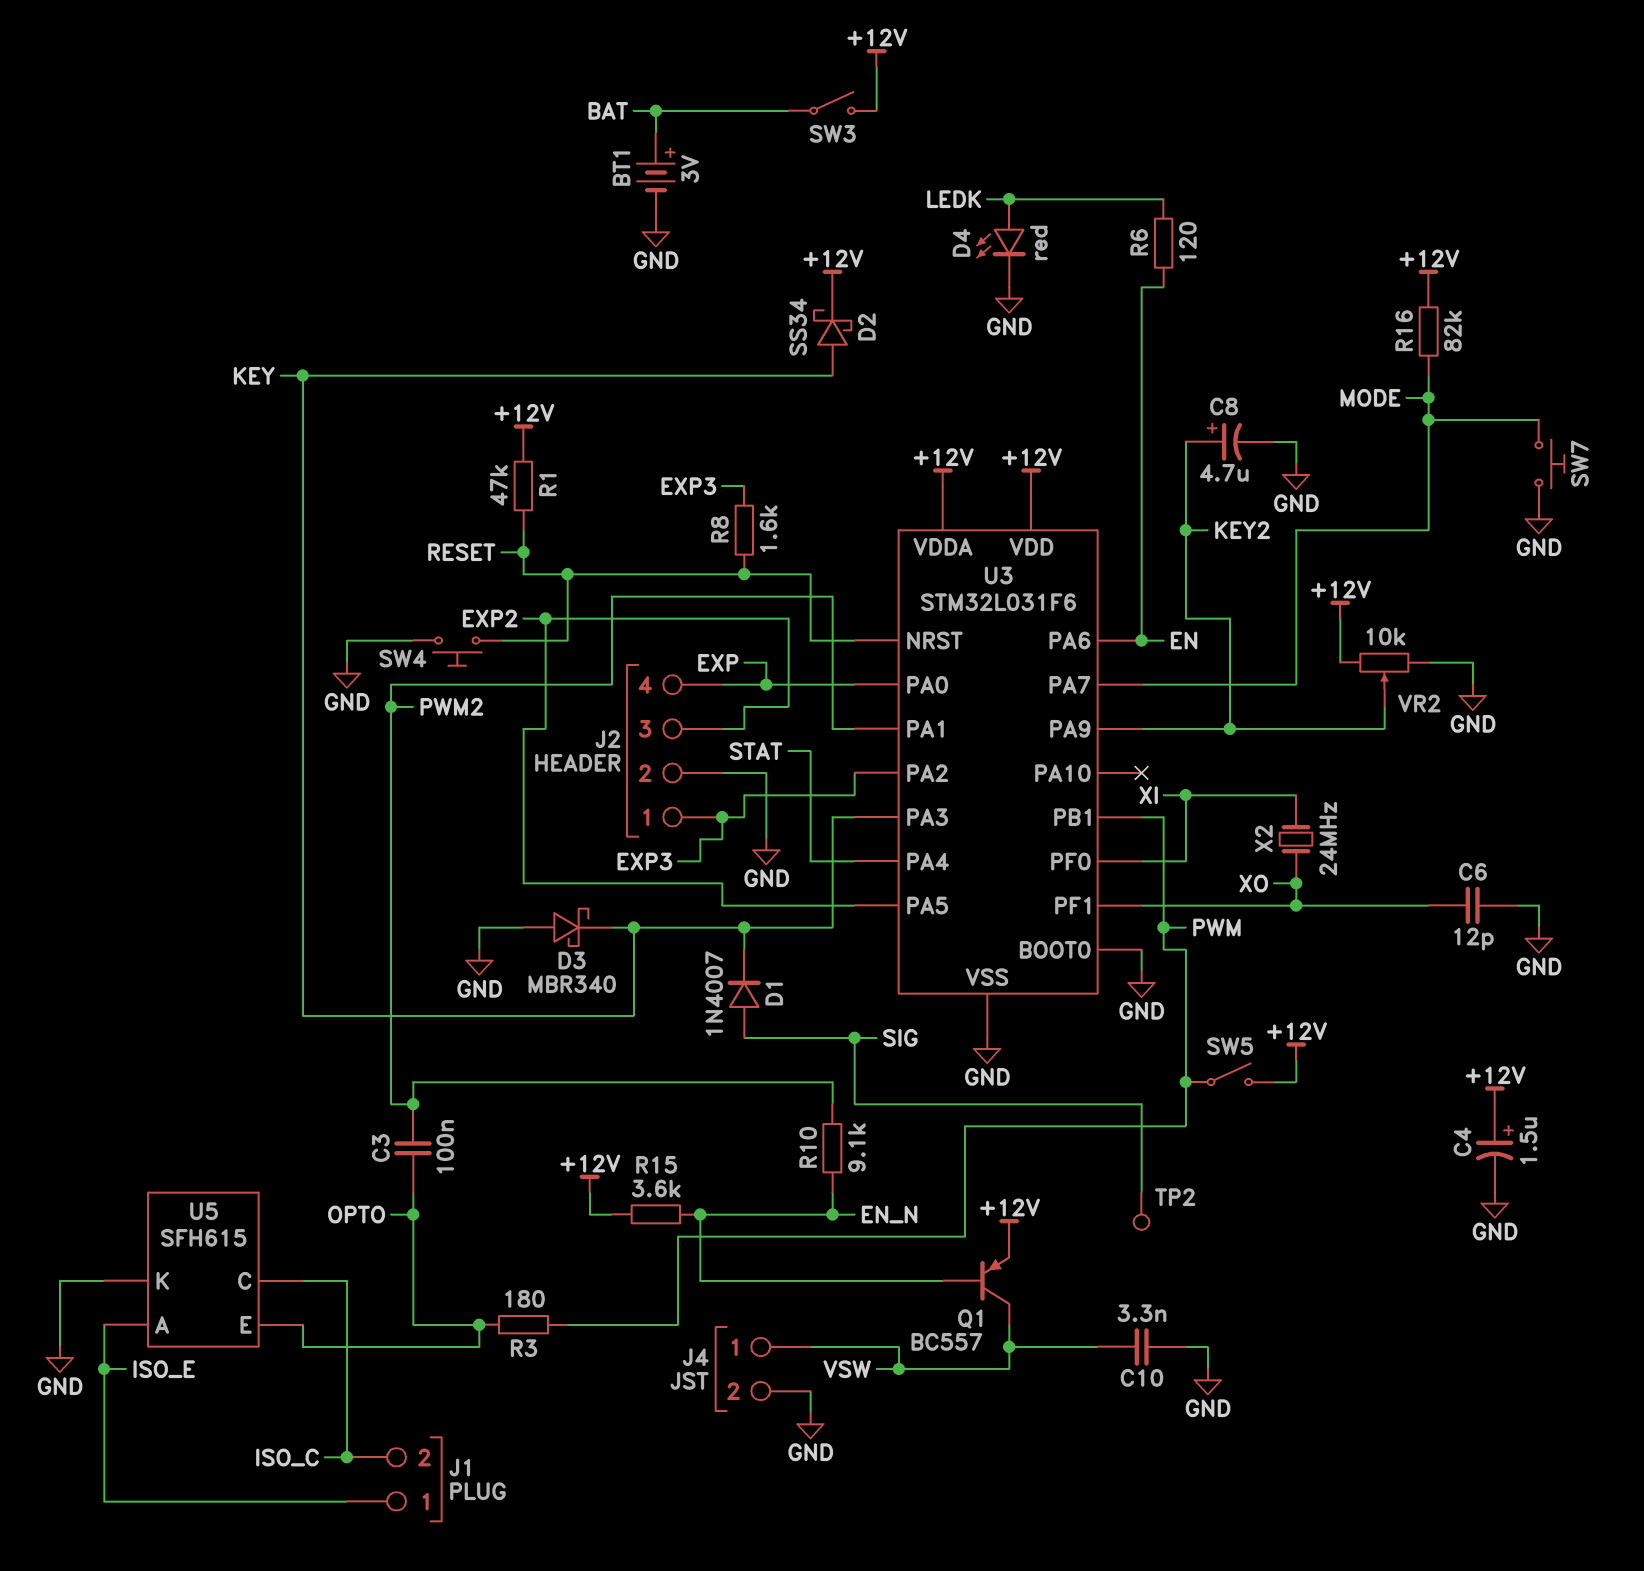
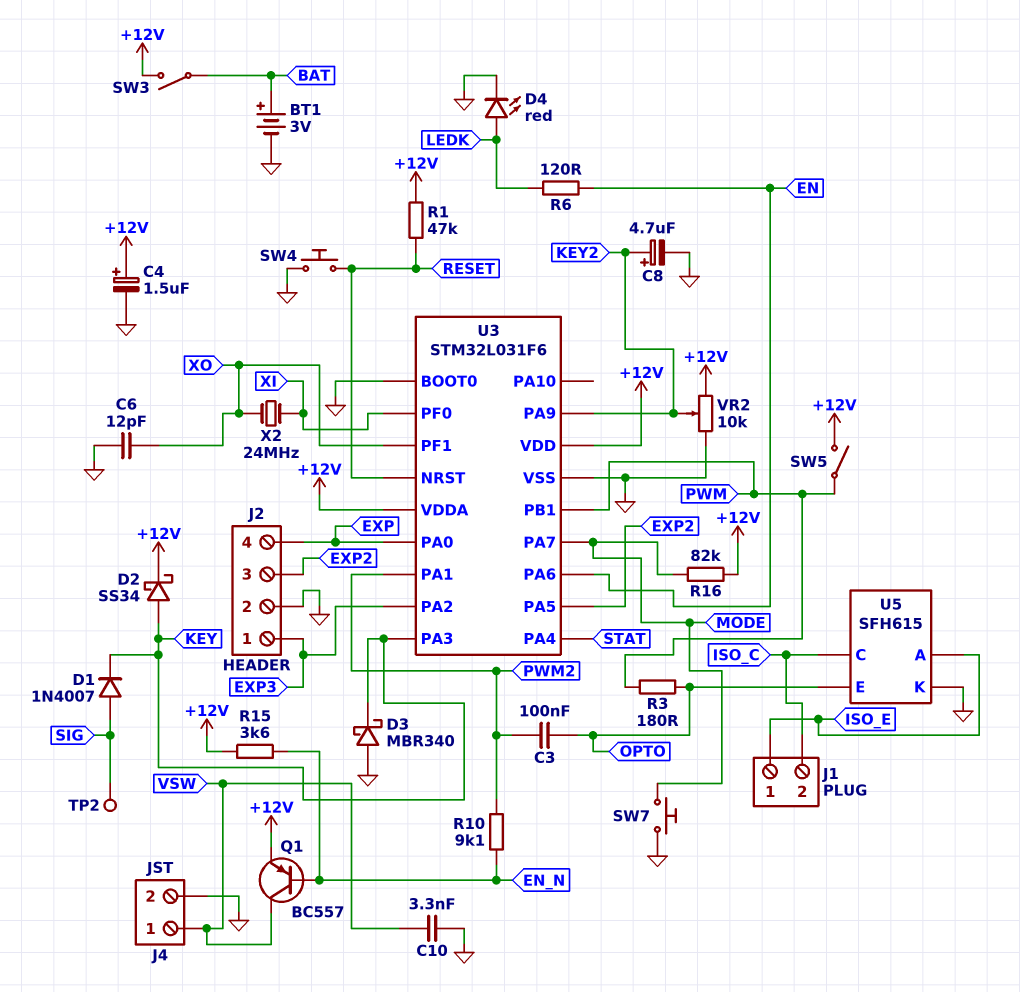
R8: 1.6k (EXP3, RESET) -> none

